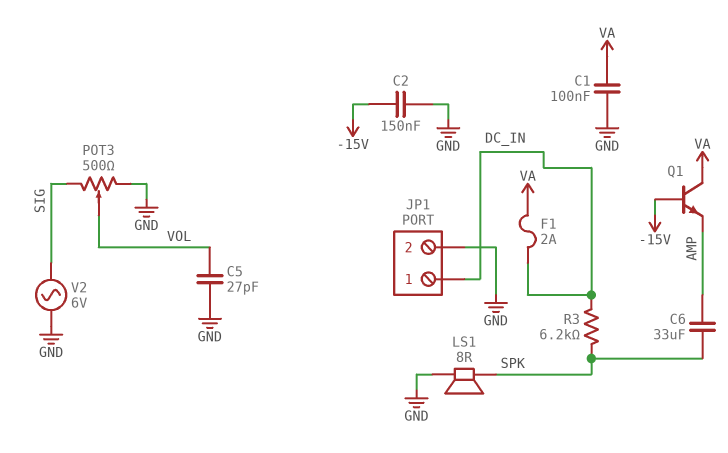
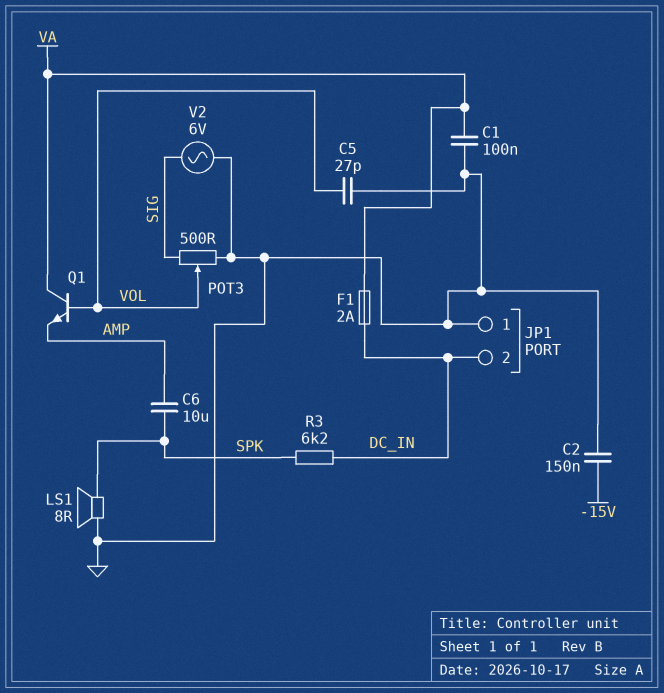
C6: 33uF (AMP, SPK) -> 10uF (AMP, SPK)
JP1 pin 1: DC_IN -> GND
JP1 pin 2: GND -> DC_IN
Q1: NPN (B -15V, C VA, E AMP) -> NPN (B VOL, C VA, E AMP)

